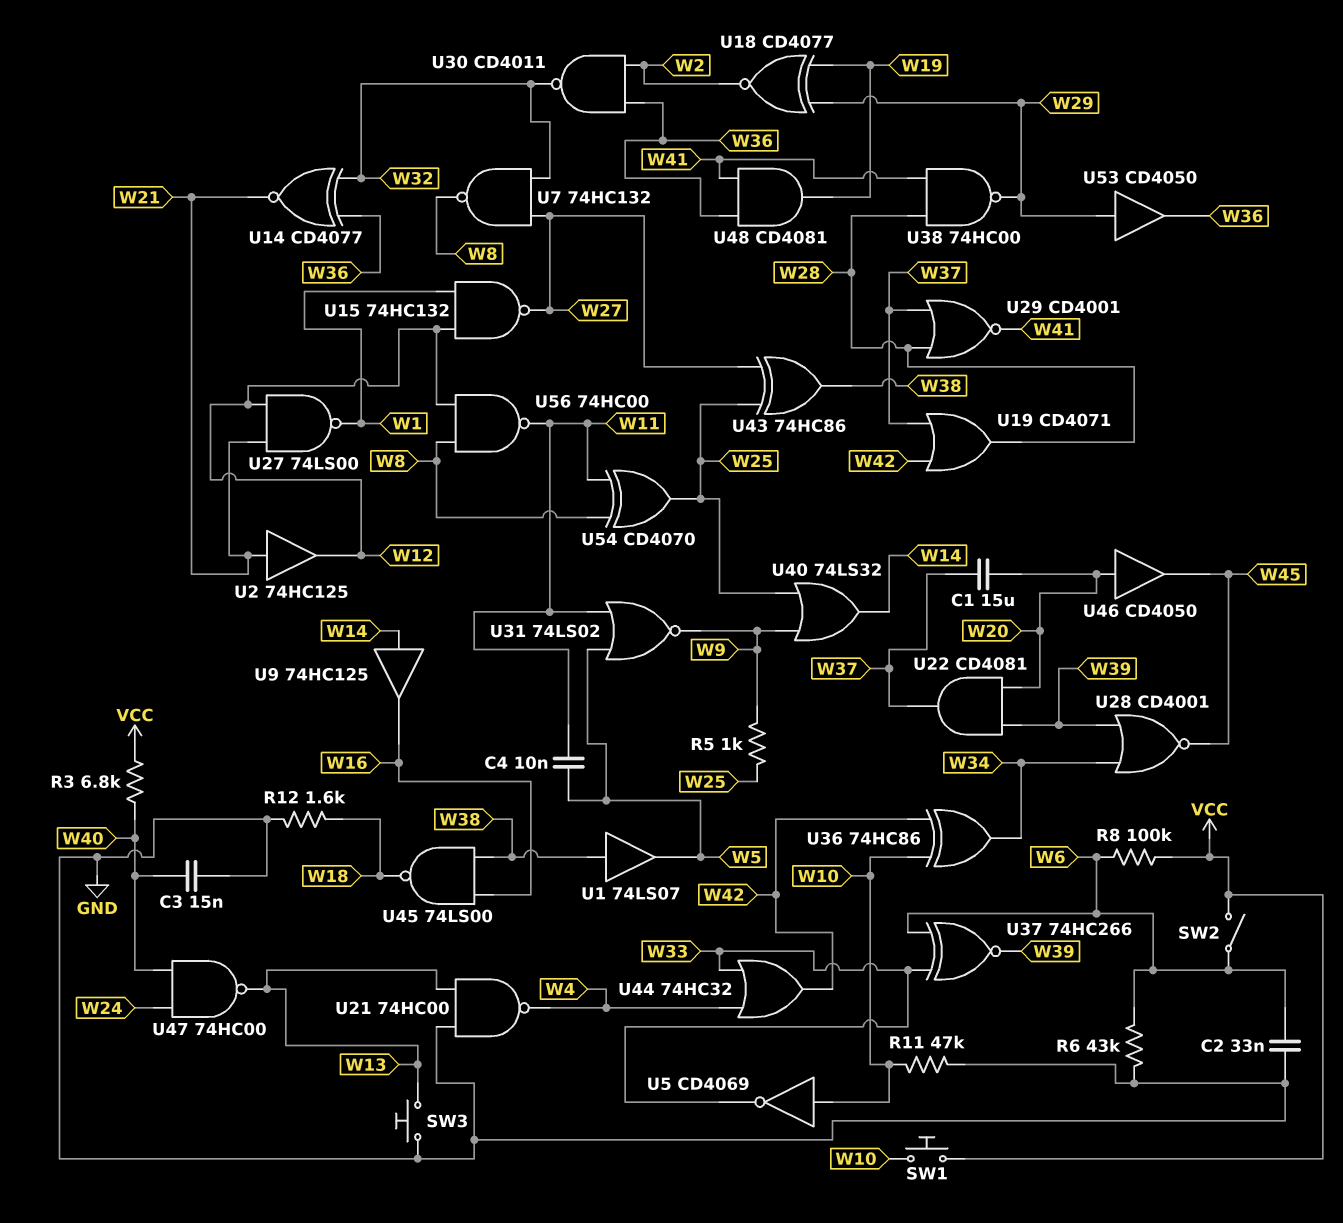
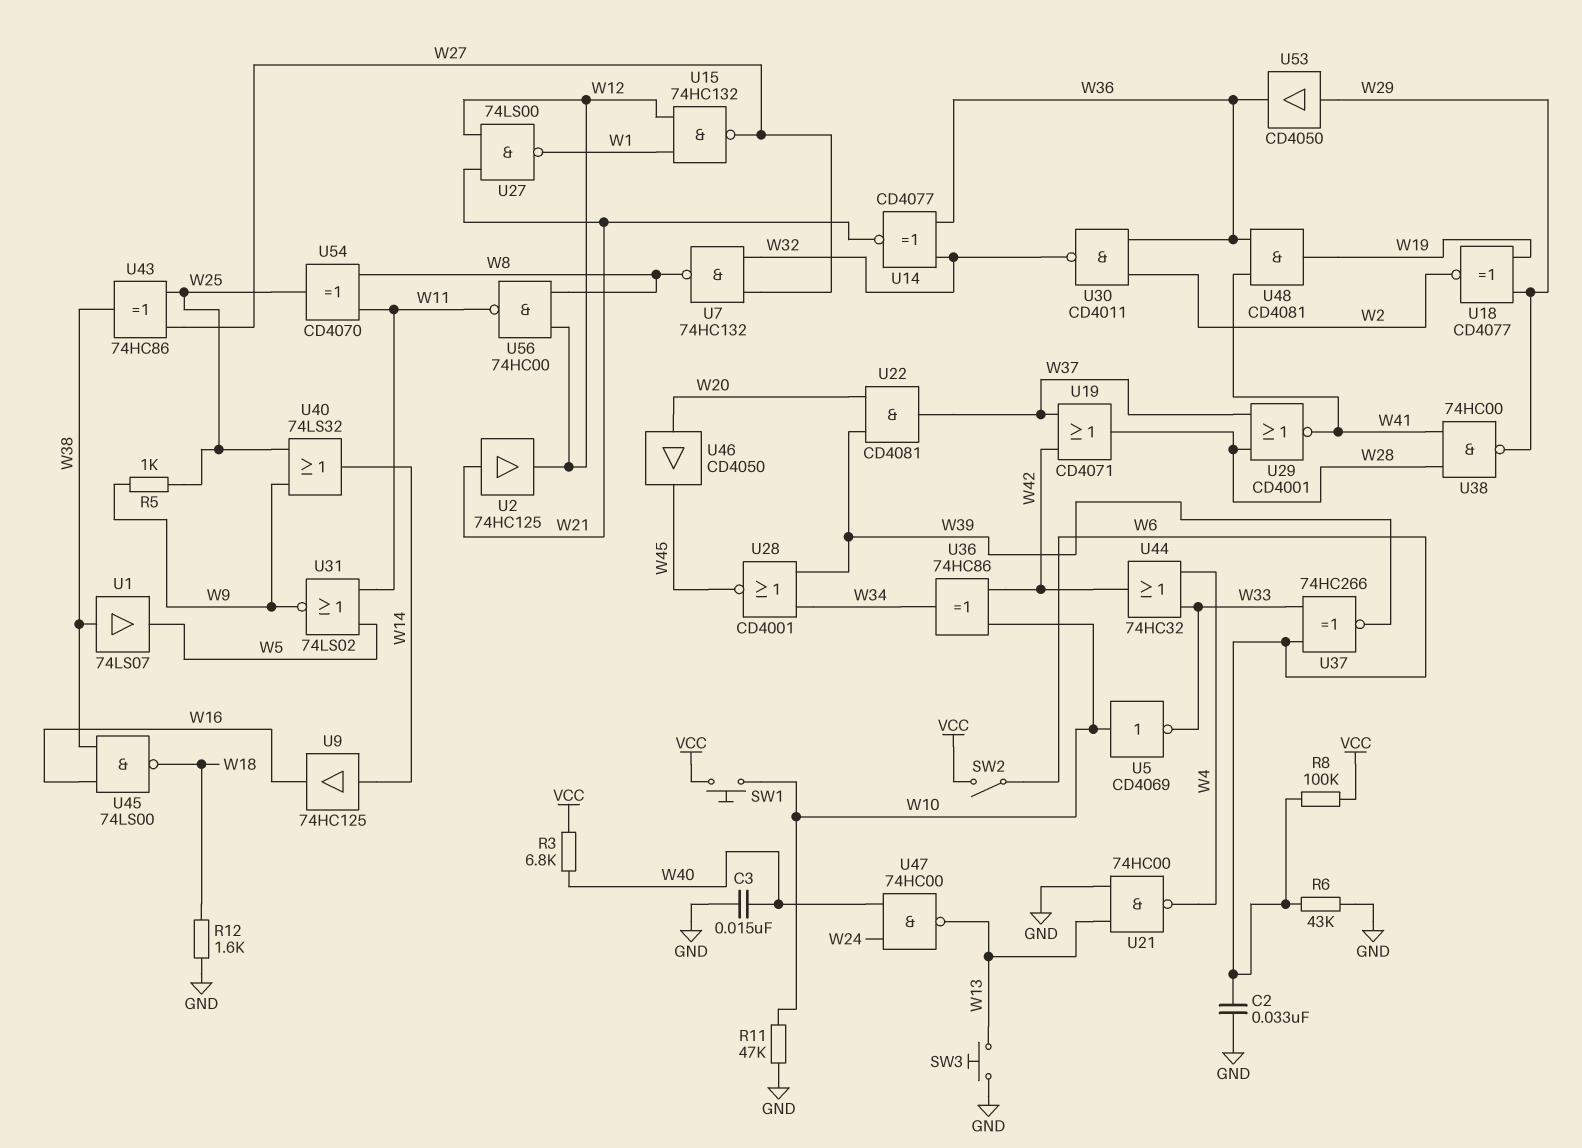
C1: 15uF (W20, W37) -> none
C4: 10nF (W5, W11) -> none

